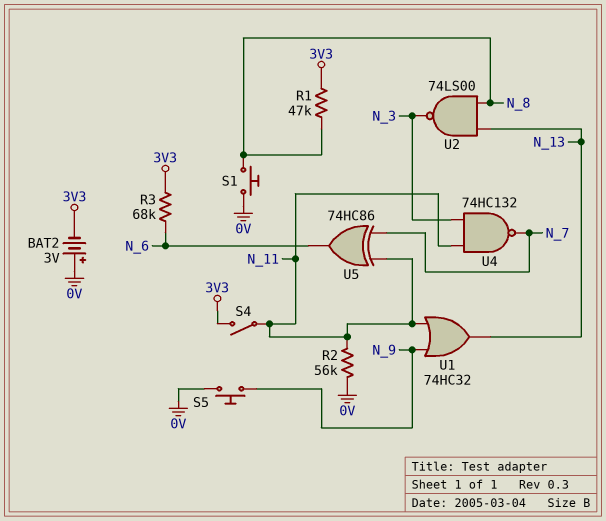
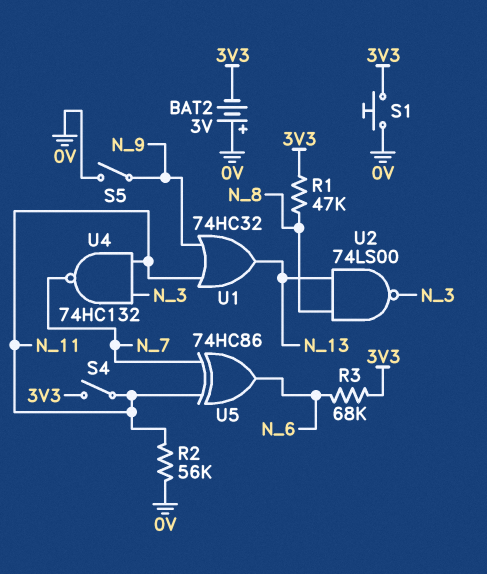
S1: button (0V, N_8) -> button (0V, 3V3)
S5: button (0V, N_9) -> switch (0V, N_9)

